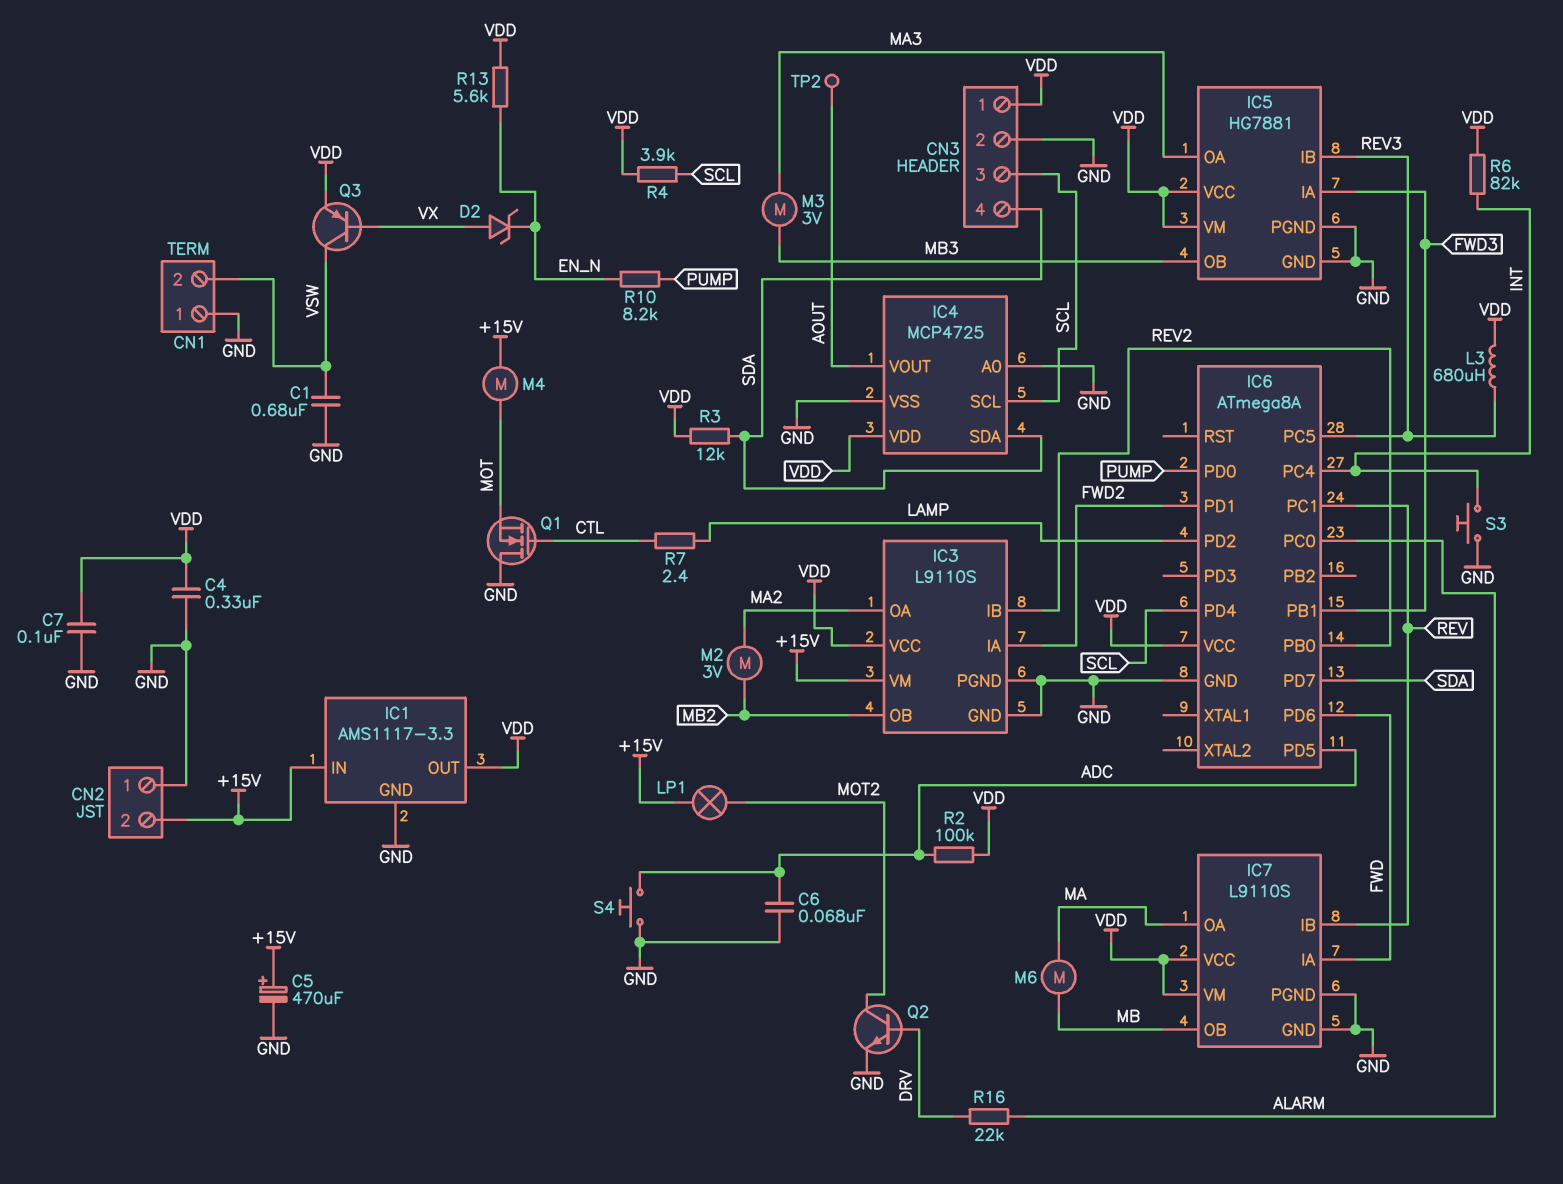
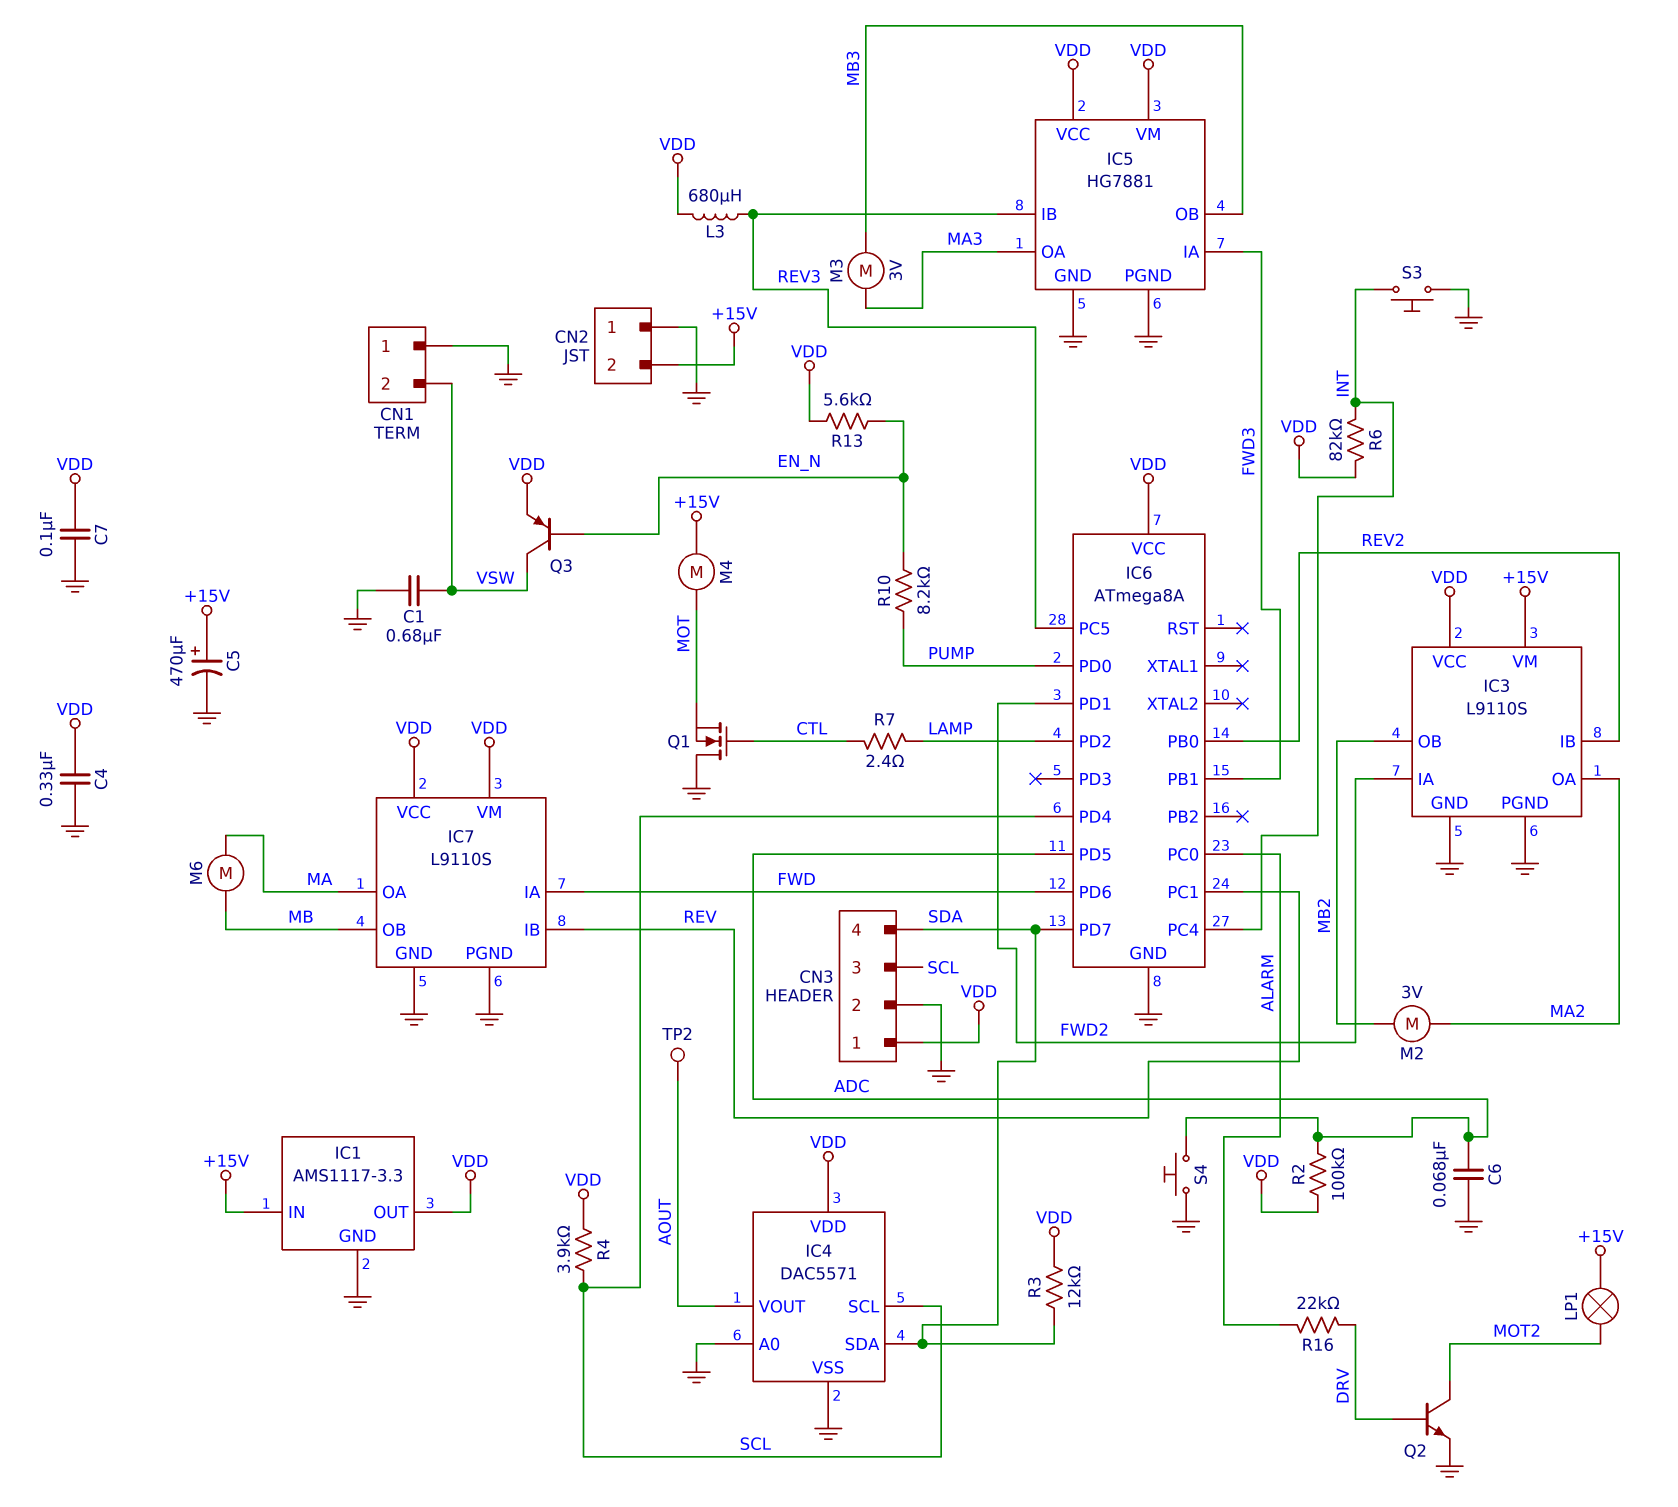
D2: zener (A VX, K EN_N) -> none
IC4: MCP4725 -> DAC5571
Q3: PNP (B VX, C VSW, E VDD) -> PNP (B EN_N, C VSW, E VDD)

